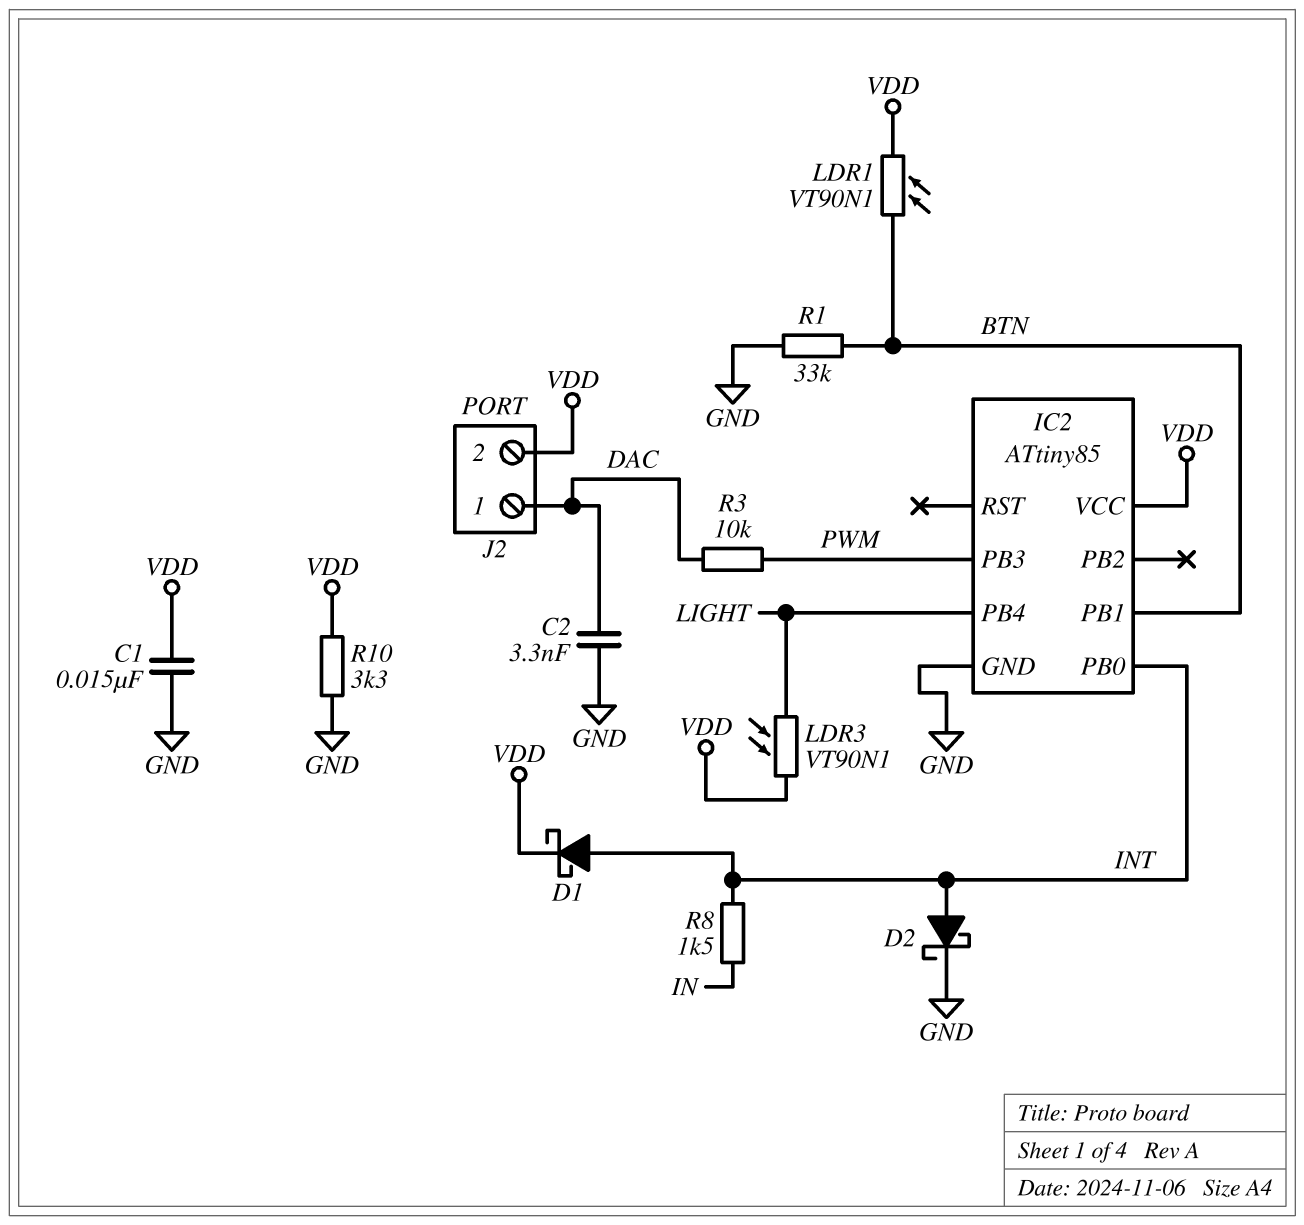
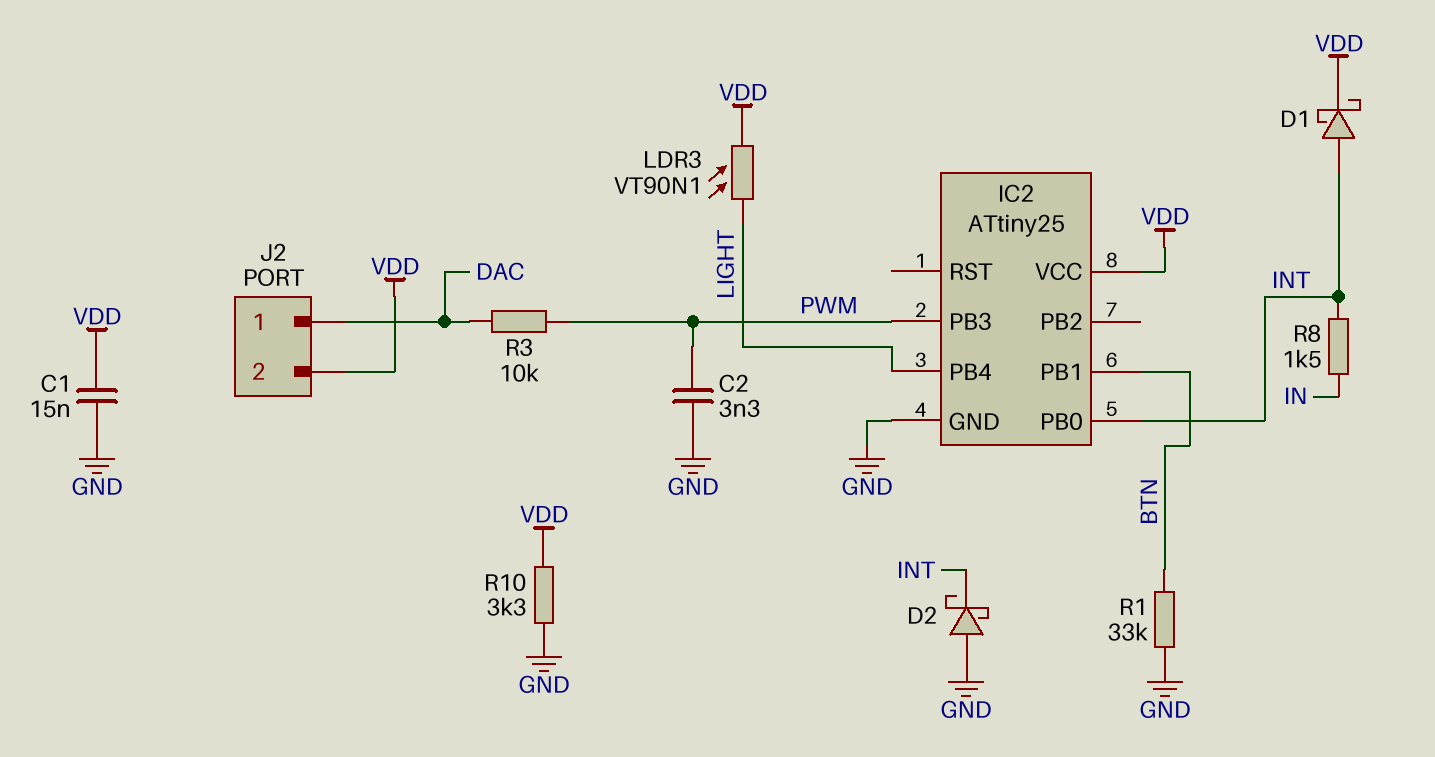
C2: 3.3nF (DAC, GND) -> 3.3nF (GND, PWM)
D2: schottky (A INT, K GND) -> schottky (A GND, K INT)
IC2: ATtiny85 -> ATtiny25
LDR1: VT90N1 (BTN, VDD) -> none

